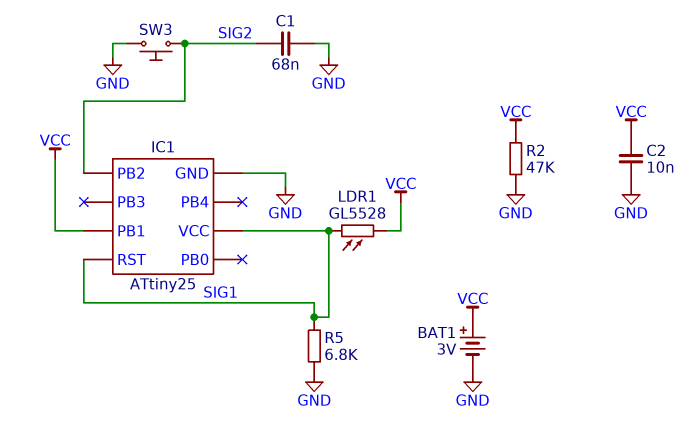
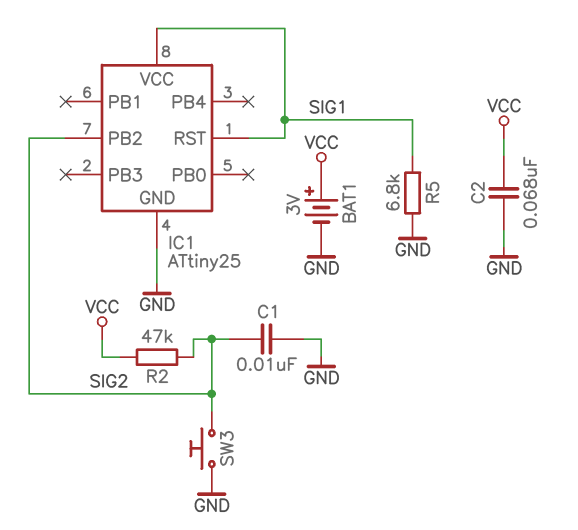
C1: 68nF (GND, SIG2) -> 10nF (GND, SIG2)
C2: 10nF (GND, VCC) -> 68nF (GND, VCC)
IC1 pin PB1: VCC -> none
LDR1: GL5528 (SIG1, VCC) -> none
R2: 47k (GND, VCC) -> 47k (SIG2, VCC)

